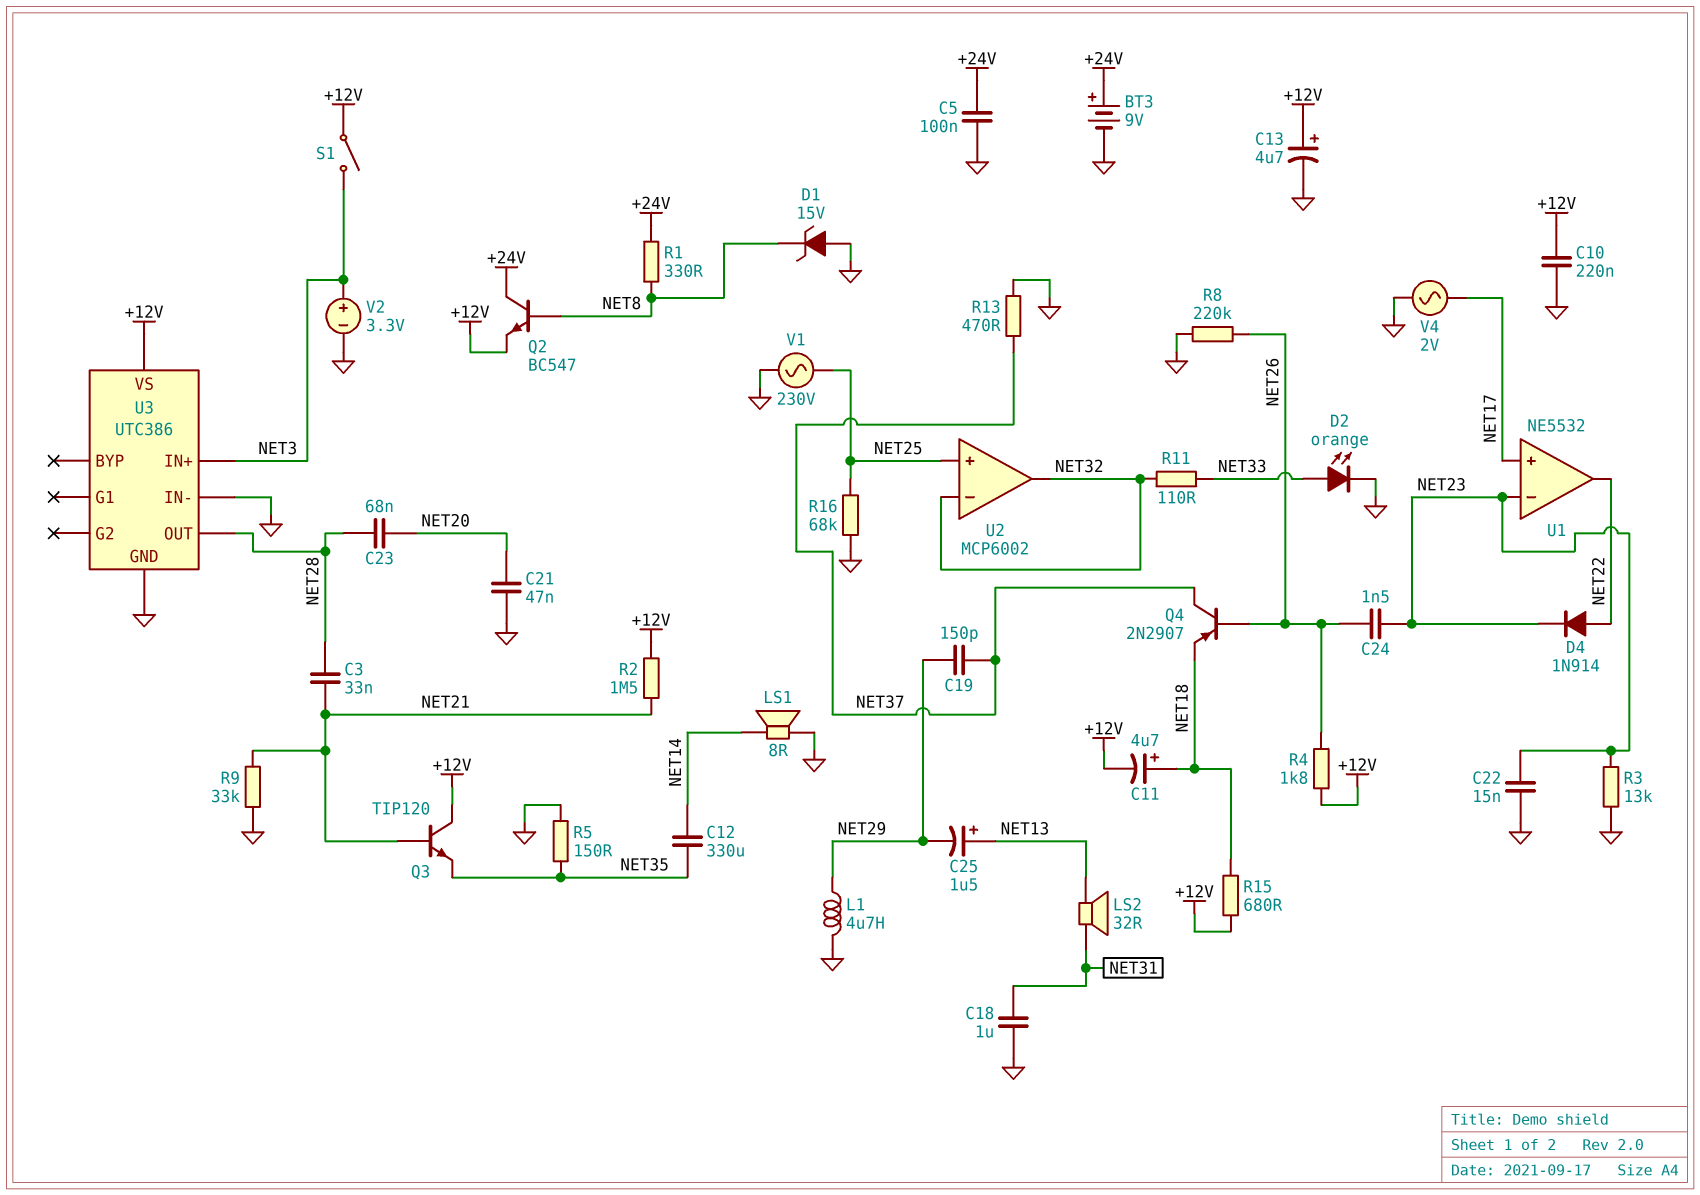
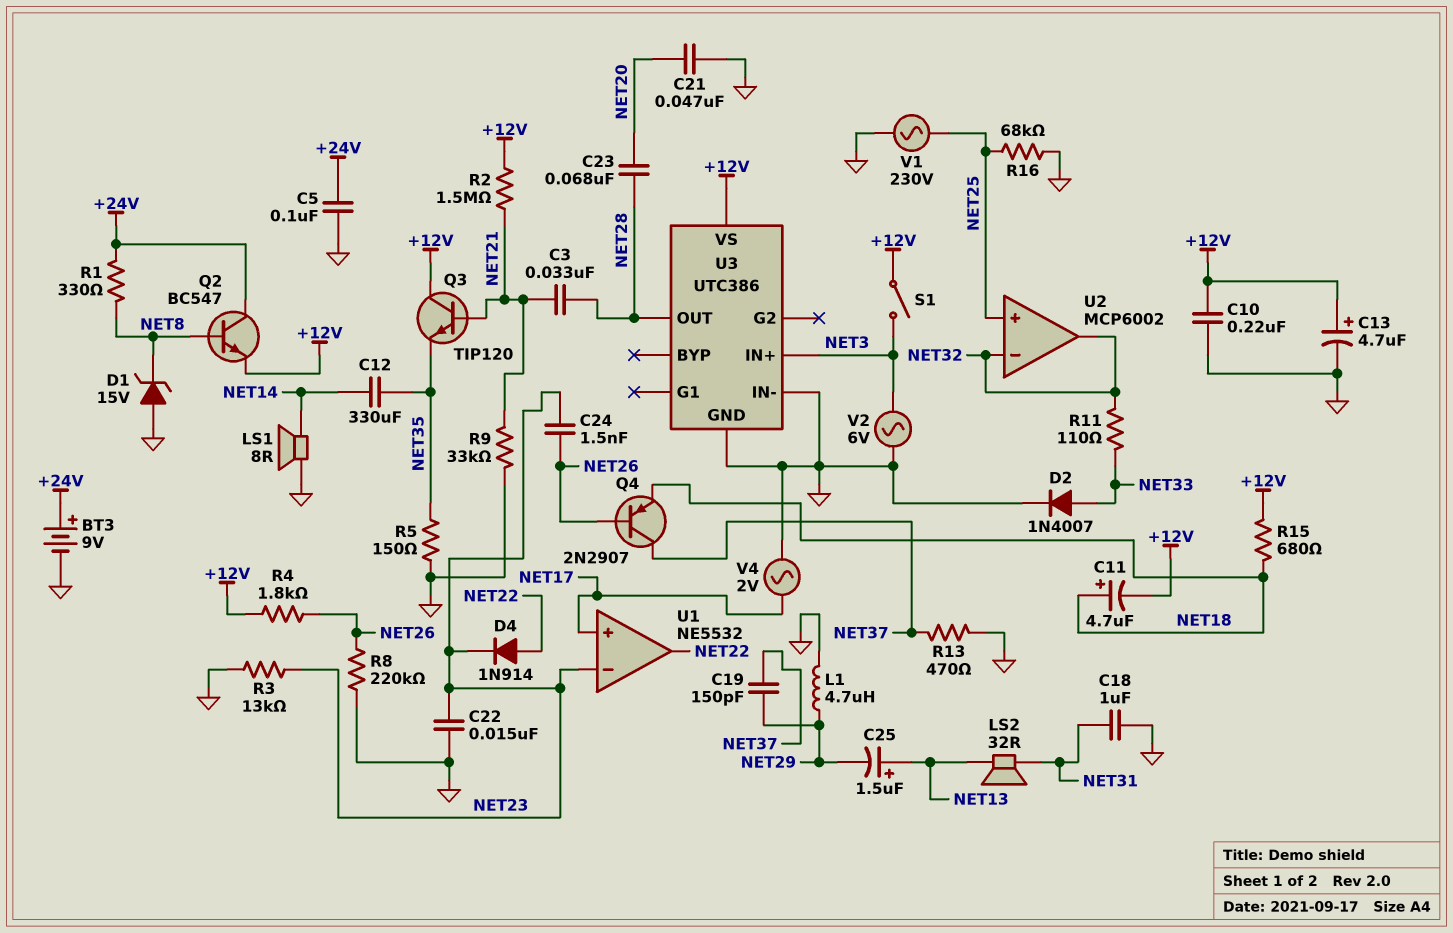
D2: LED orange (A NET33, K GND) -> diode 1N4007 (A NET33, K GND)
V2: 3.3V (plus NET3, minus GND) -> AC 6V (GND, NET3)

